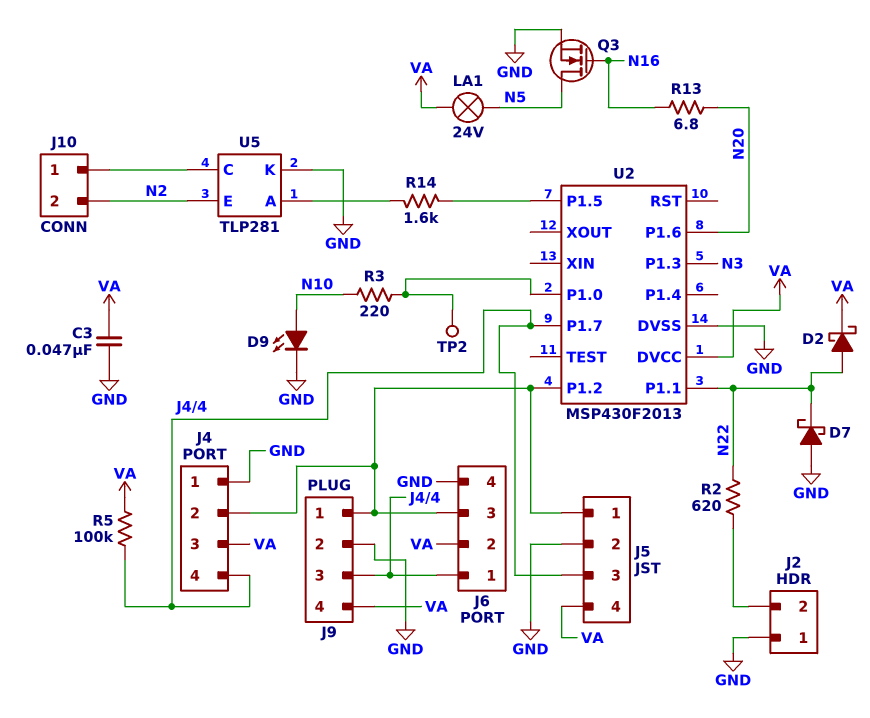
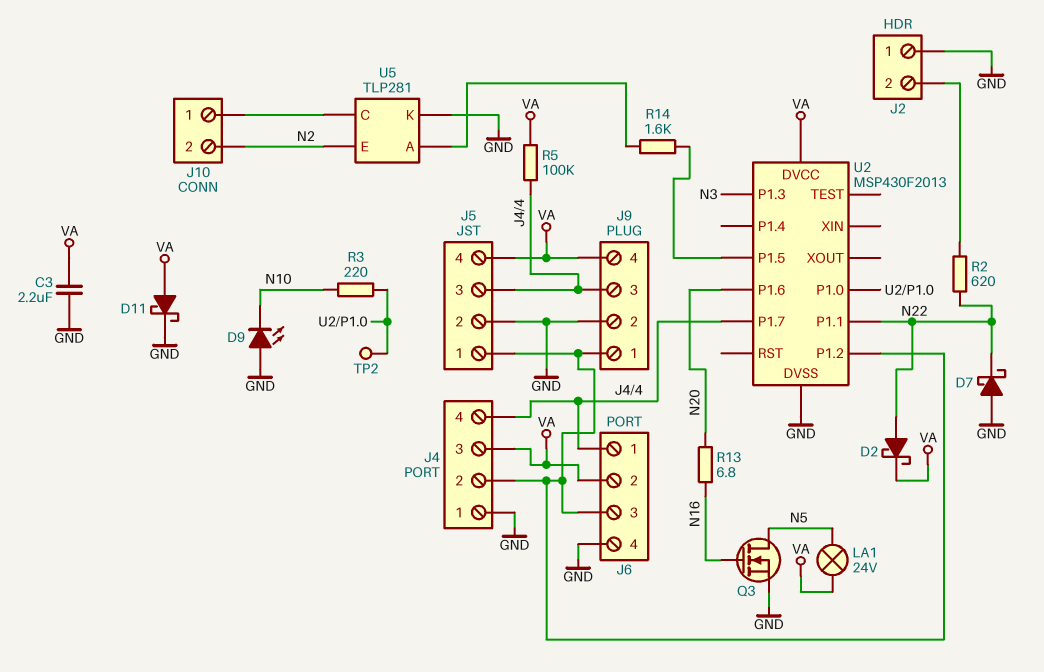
C3: 47nF (GND, VA) -> 2.2uF (GND, VA)
D9: LED (A N10, K GND) -> LED (A GND, K N10)
D11: none -> schottky (A VA, K GND)

